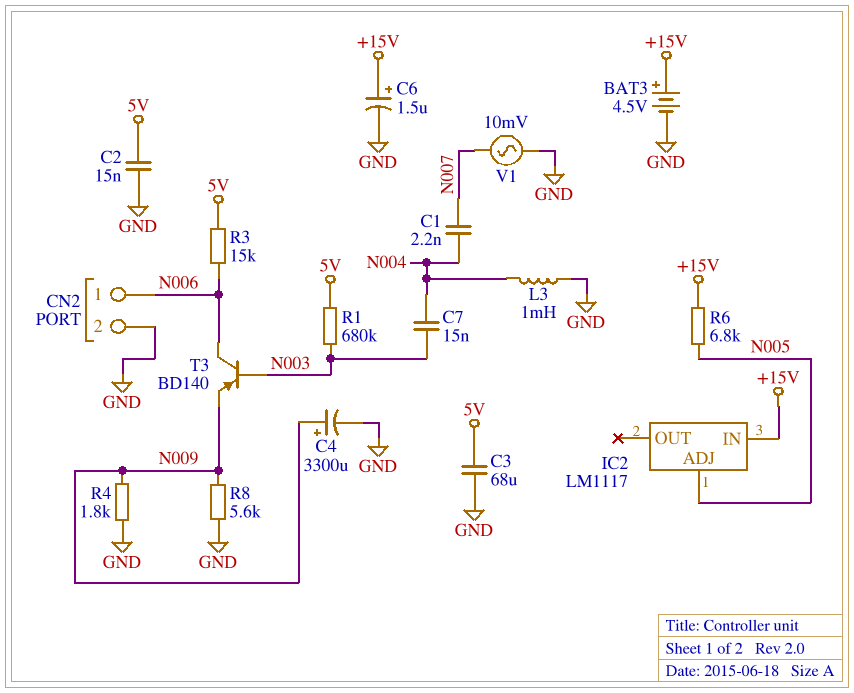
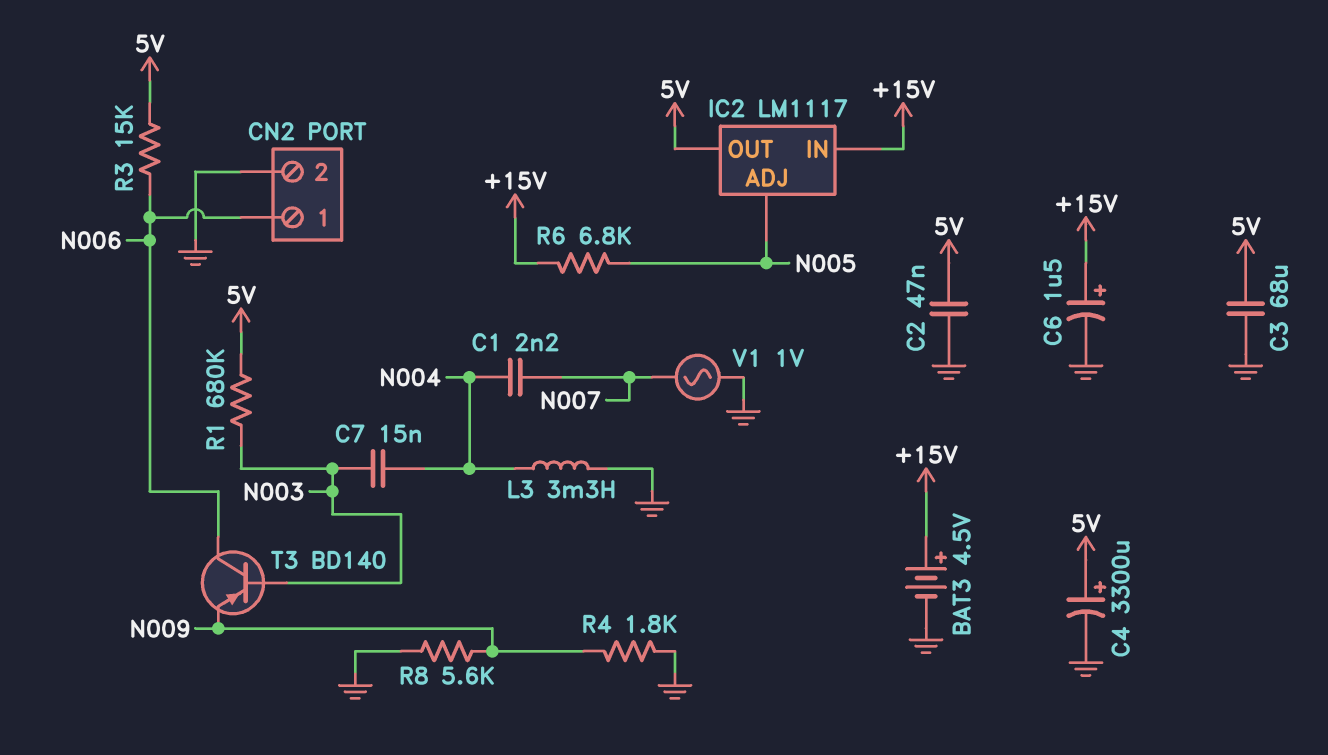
C2: 15nF (5V, GND) -> 47nF (5V, GND)
C4: 3300uF (plus N009, minus GND) -> 3300uF (plus 5V, minus GND)
IC2 pin OUT: none -> 5V
L3: 1mH (GND, N004) -> 3.3mH (GND, N004)
V1: AC 10mV (GND, N007) -> AC 1V (GND, N007)

